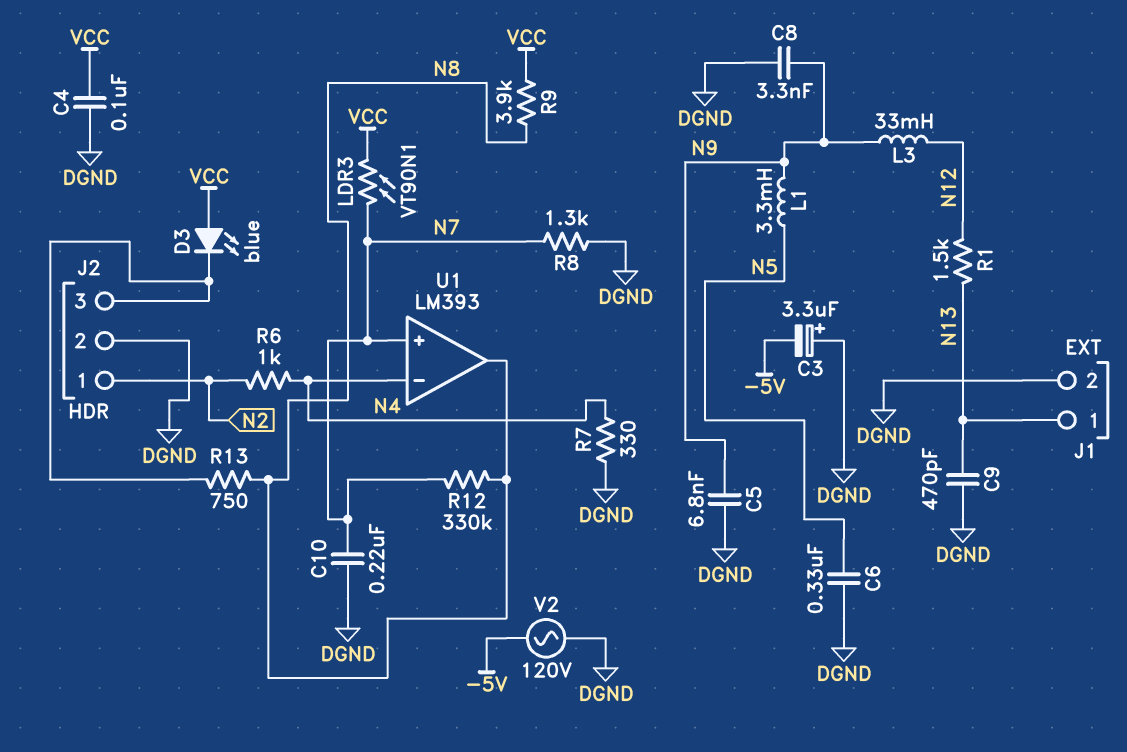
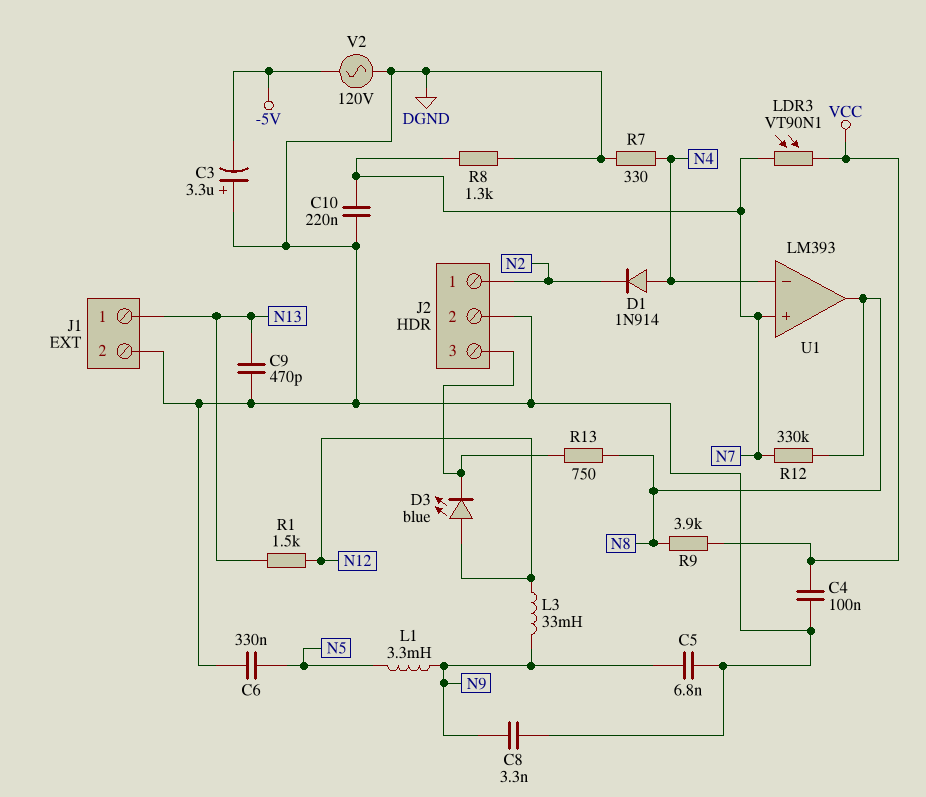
D1: none -> diode 1N914 (A N4, K N2)
D3: LED blue (A VCC, K J2/3) -> LED blue (A N12, K J2/3)
R6: 1k (N2, N4) -> none

